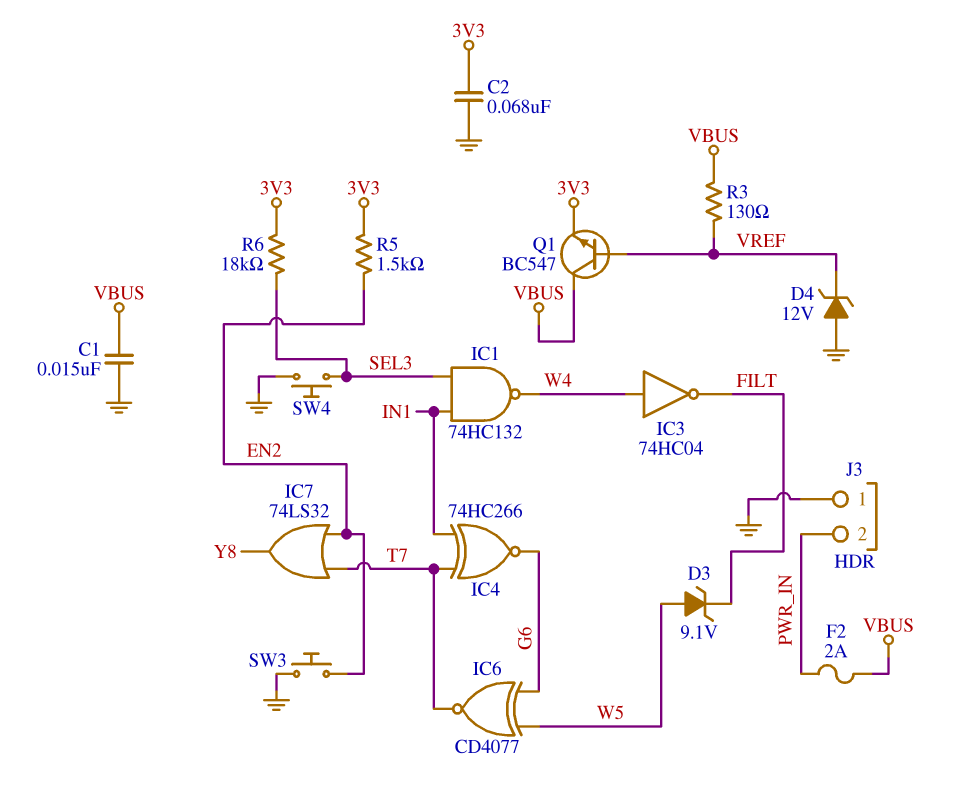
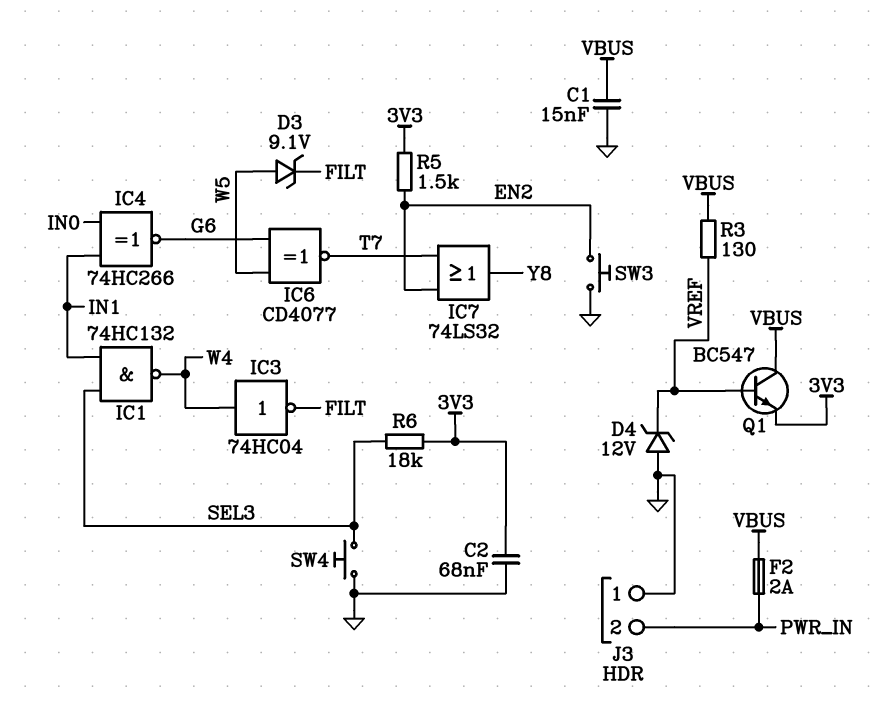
IC4: XNOR 74HC266 (in IN1, in T7, out G6) -> XNOR 74HC266 (in IN0, in IN1, out G6)

